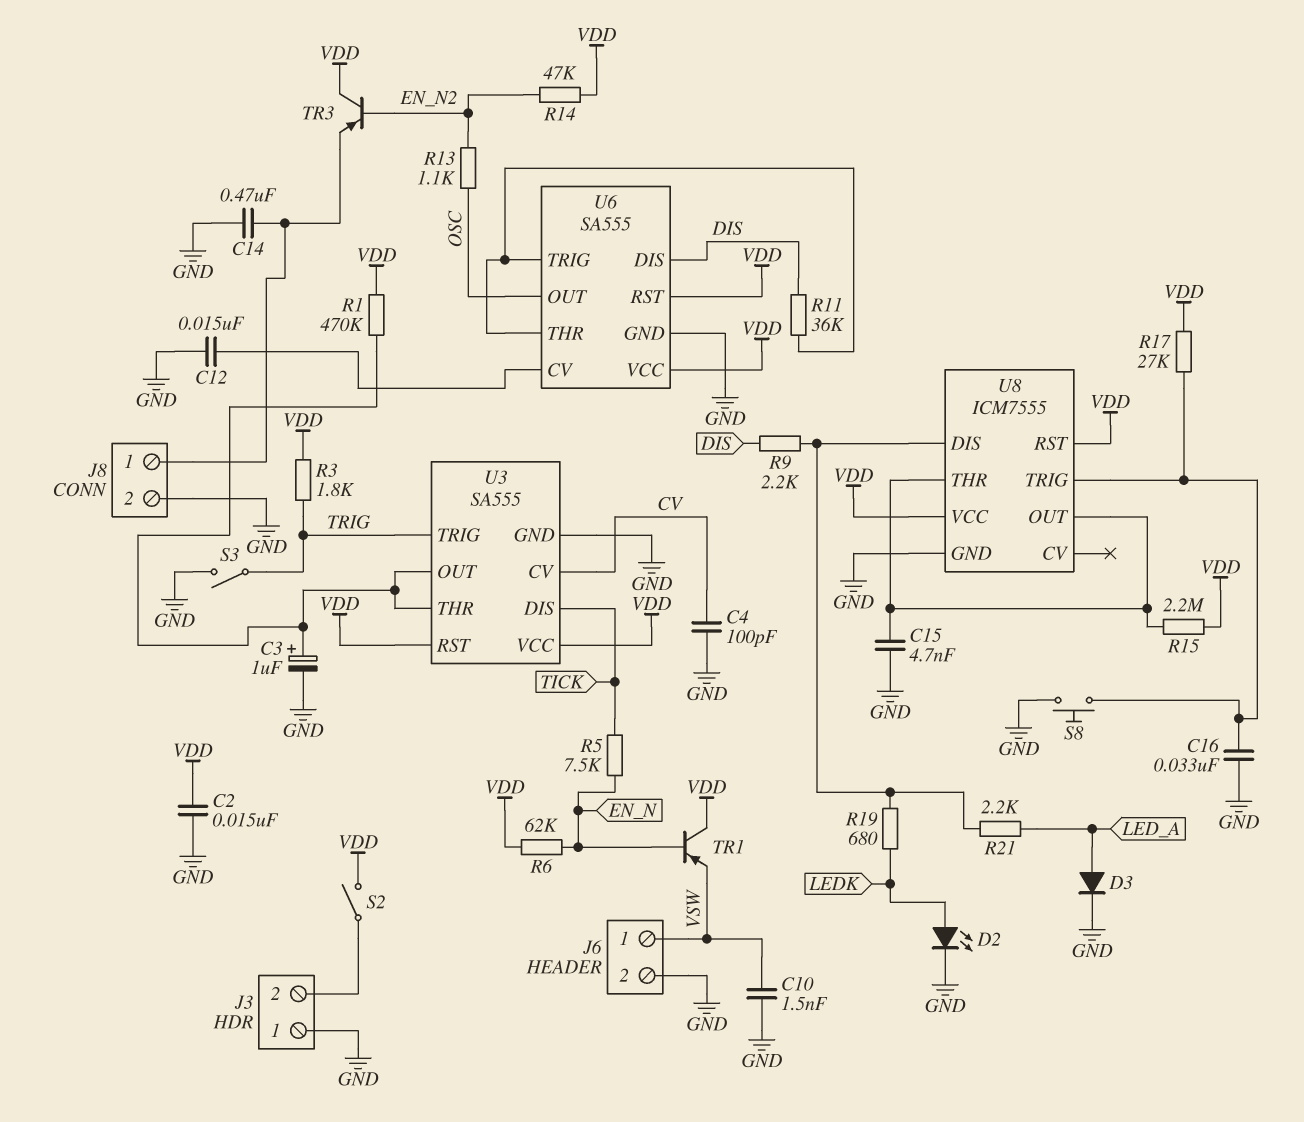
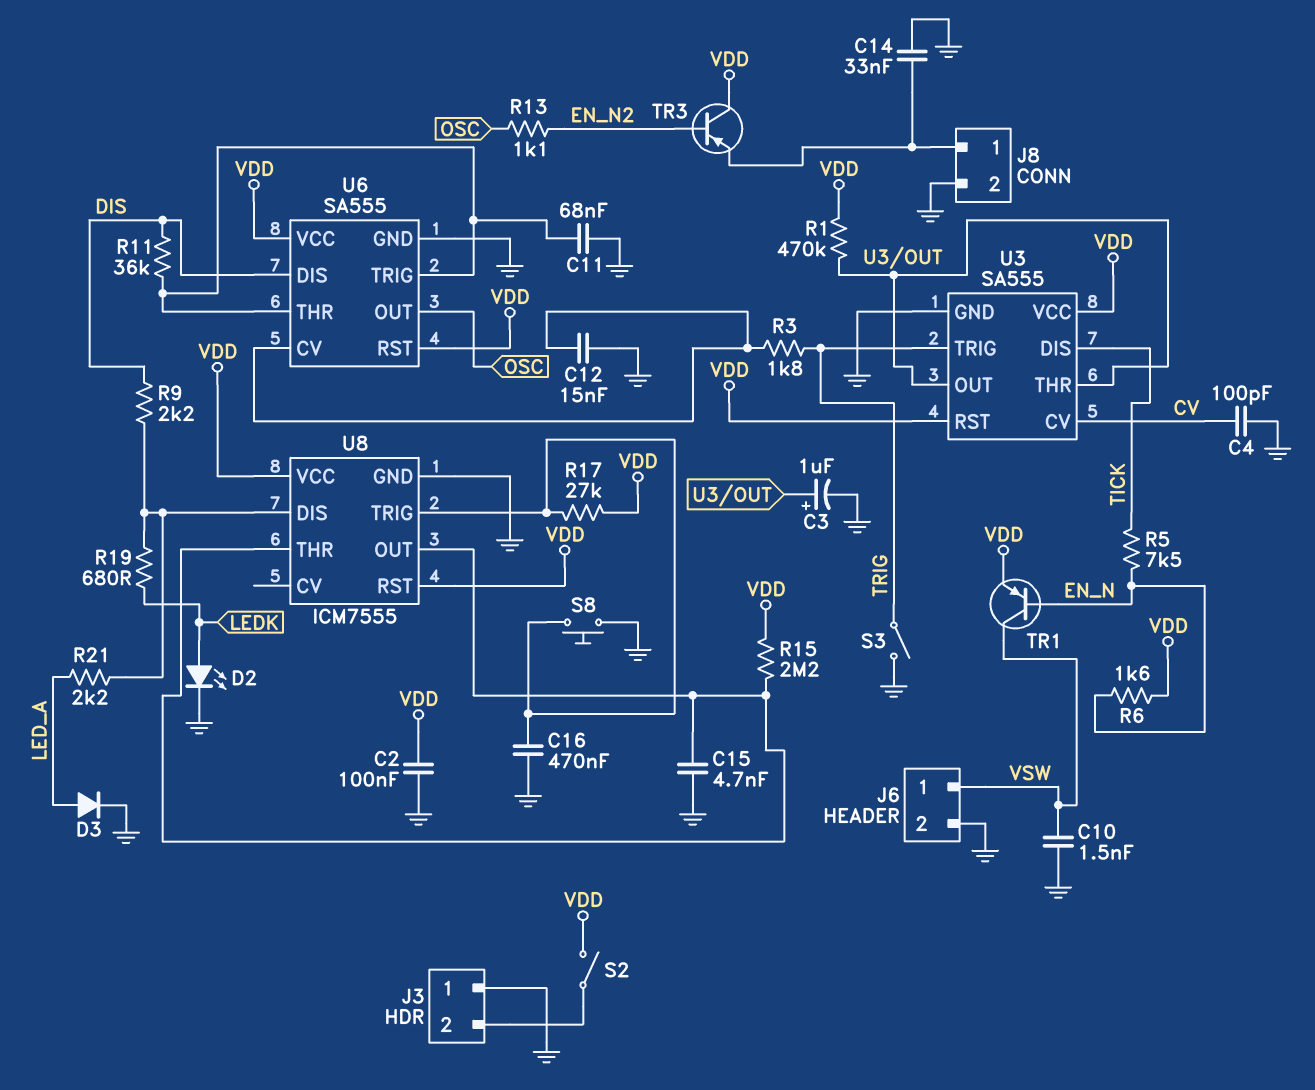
C2: 15nF (GND, VDD) -> 100nF (GND, VDD)
C11: none -> 68nF (GND, U6/THR)
C14: 470nF (GND, J8/1) -> 33nF (GND, J8/1)
C16: 33nF (GND, U8/TRIG) -> 470nF (GND, U8/TRIG)
R3: 1.8k (TRIG, VDD) -> 1.8k (TRIG, U6/CV)
R6: 62k (EN_N, VDD) -> 1.6k (EN_N, VDD)
R14: 47k (EN_N2, VDD) -> none
TR1: PNP (B EN_N, C VDD, E VSW) -> PNP (B EN_N, C VSW, E VDD)

